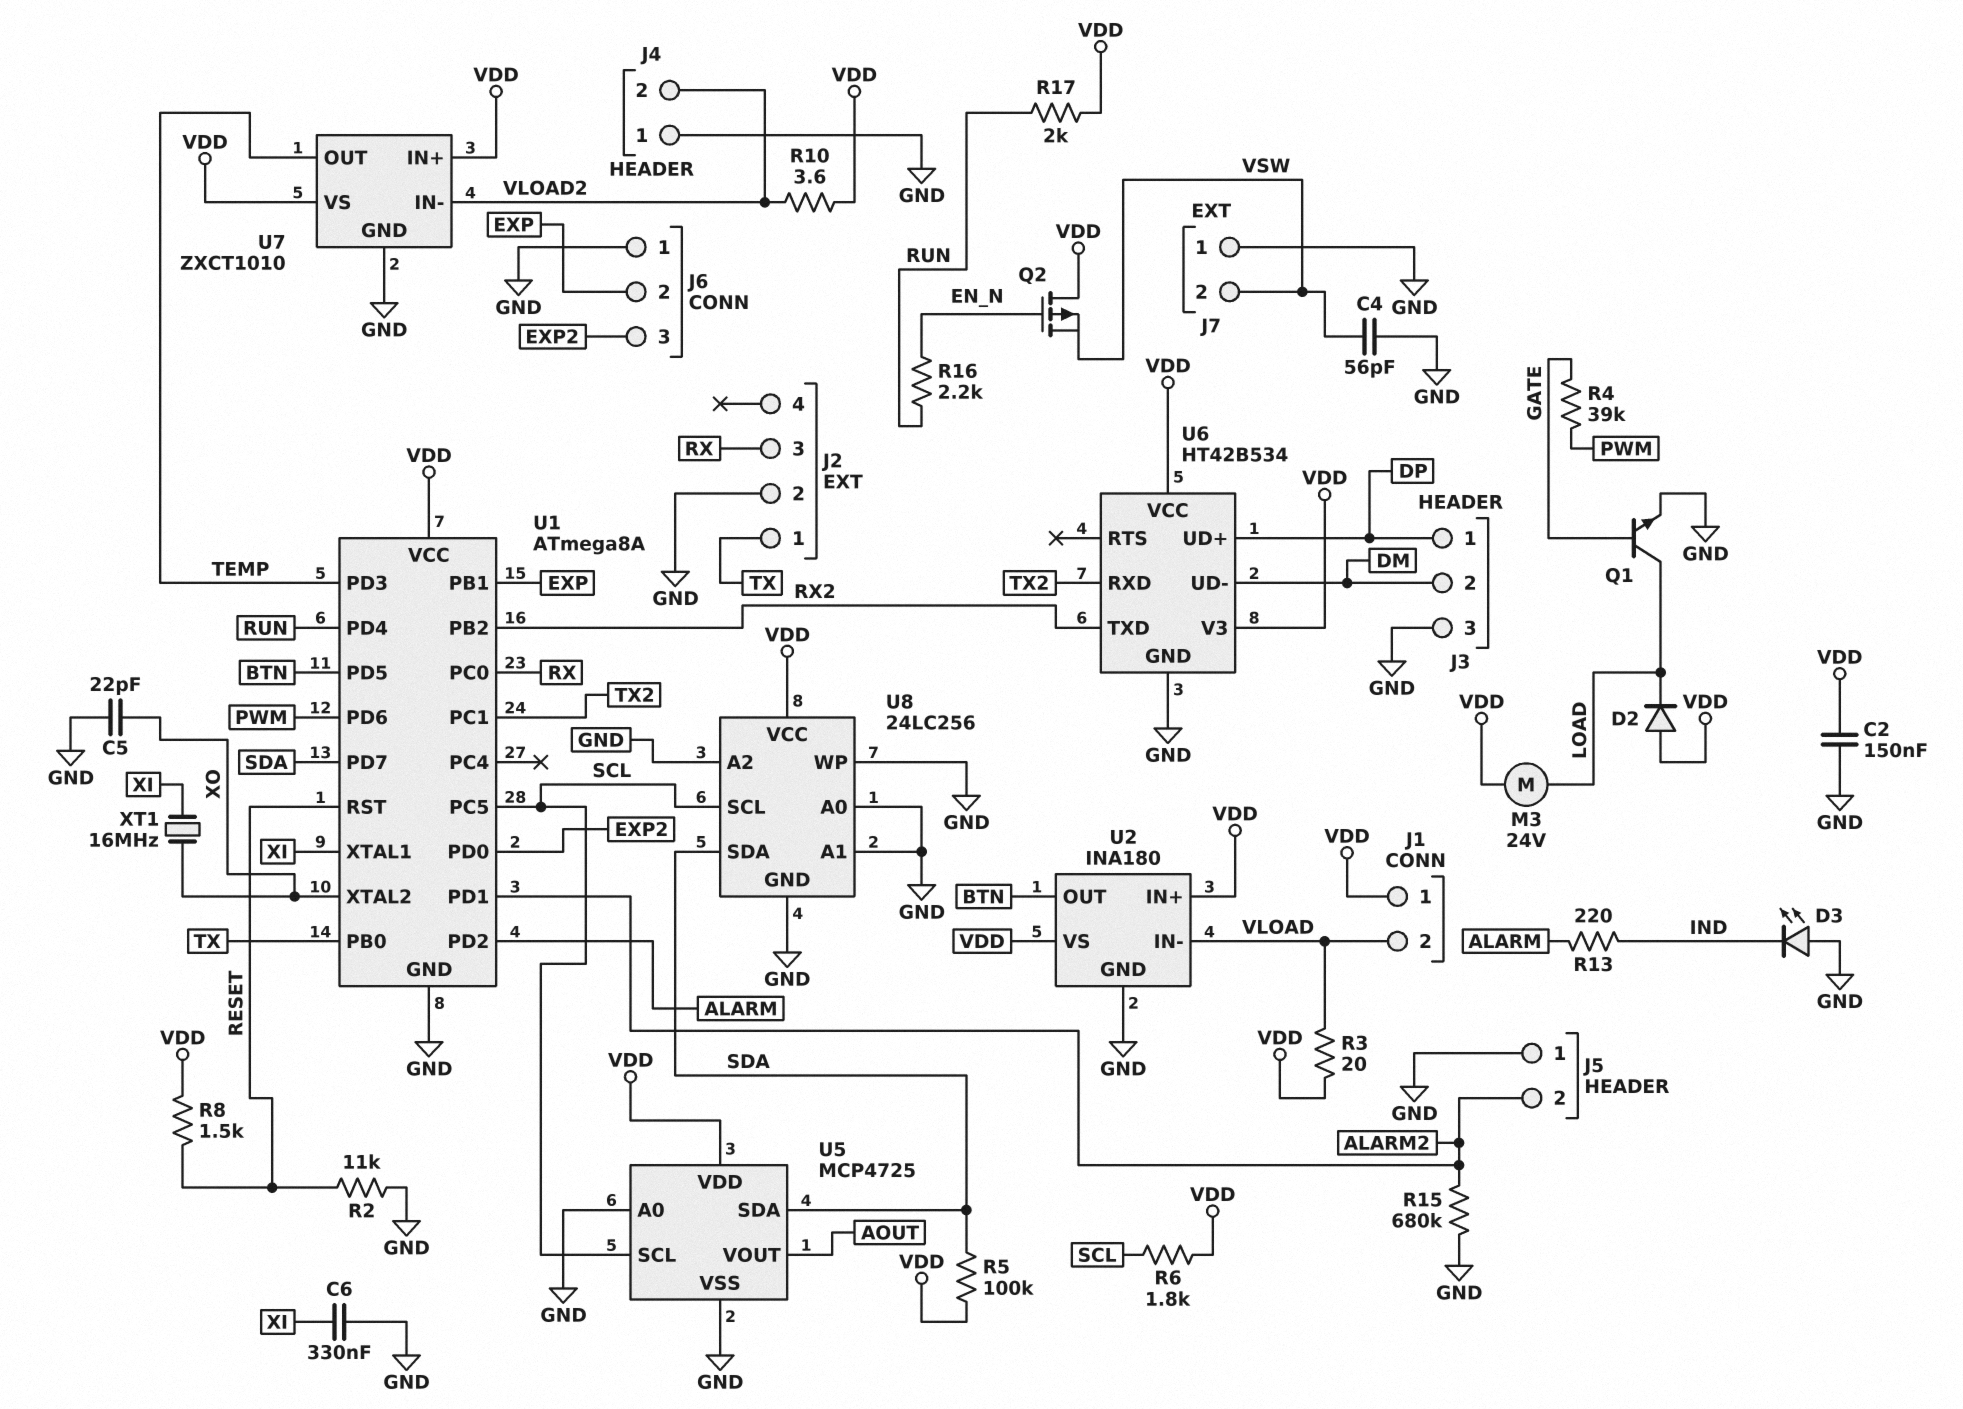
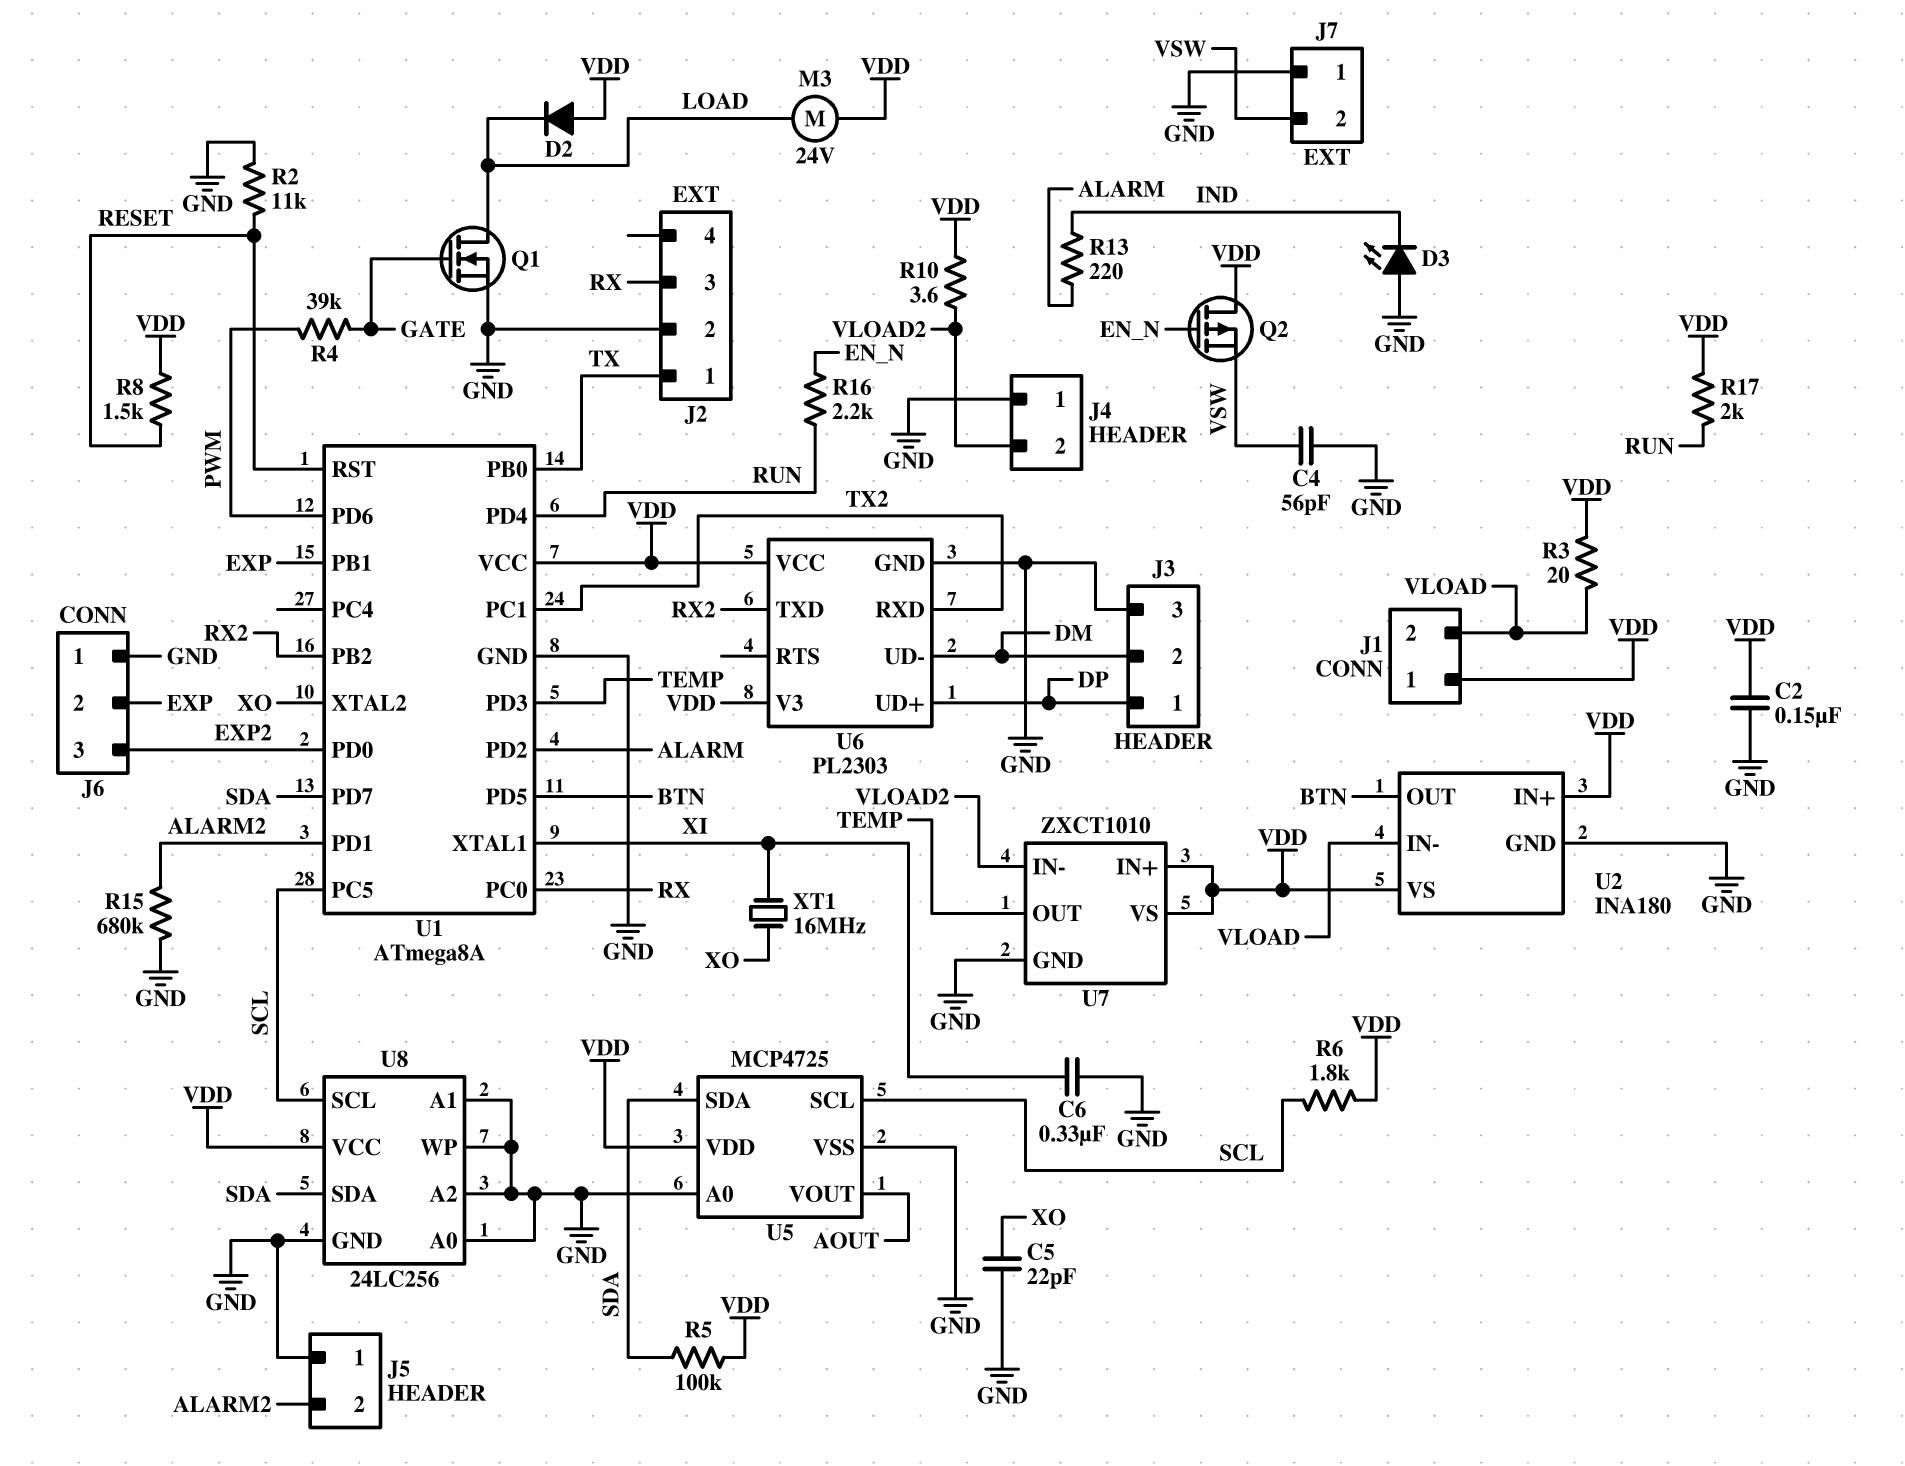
Q1: NPN (B GATE, C LOAD, E GND) -> NMOS (G GATE, D LOAD, S GND)
U6: HT42B534 -> PL2303

